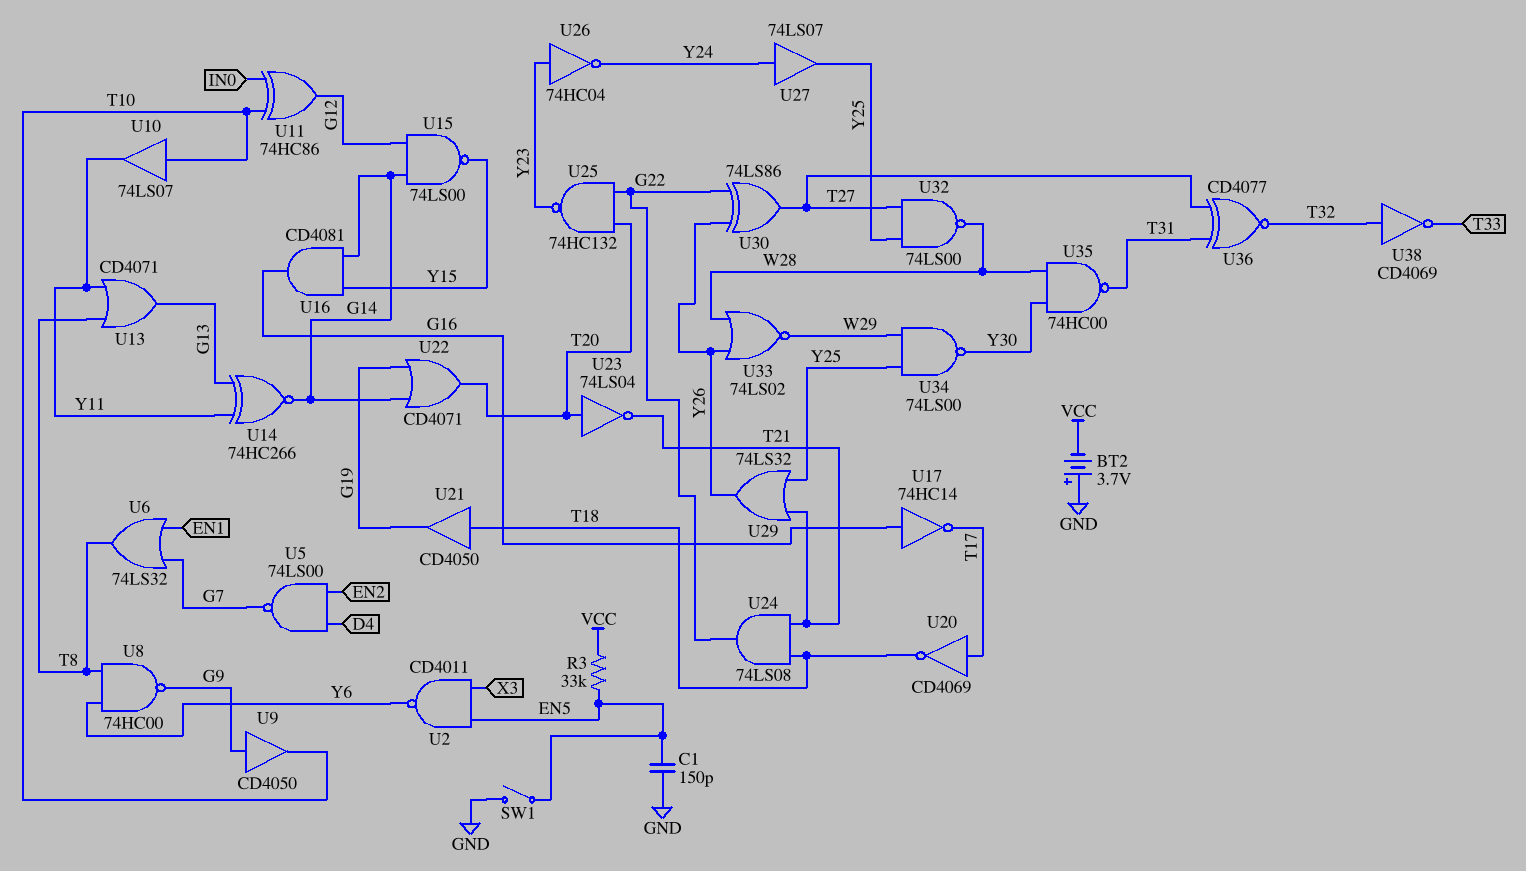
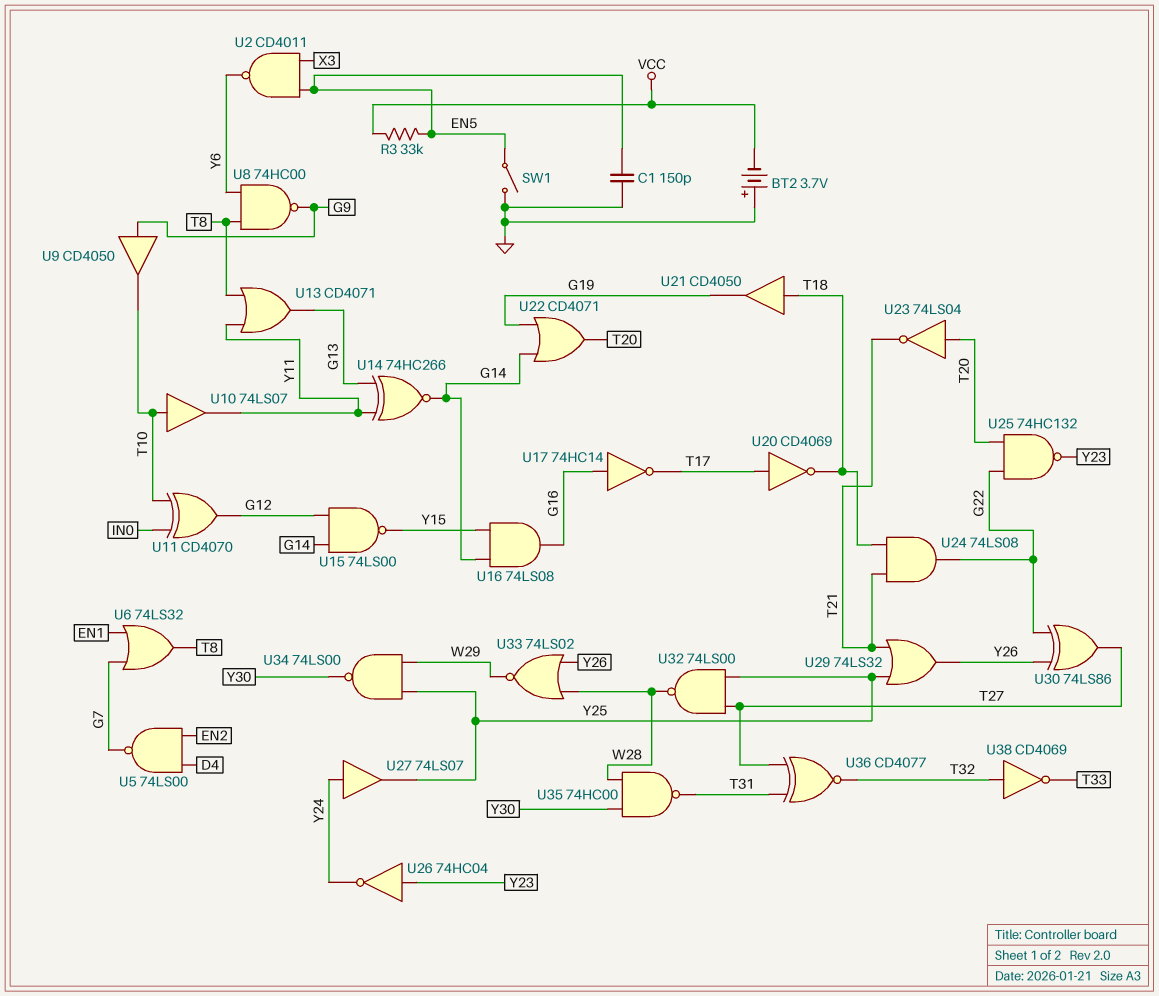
U11: XOR 74HC86 (in IN0, in T10, out G12) -> XOR CD4070 (in IN0, in T10, out G12)
U16: AND CD4081 (in G14, in Y15, out G16) -> AND 74LS08 (in G14, in Y15, out G16)

